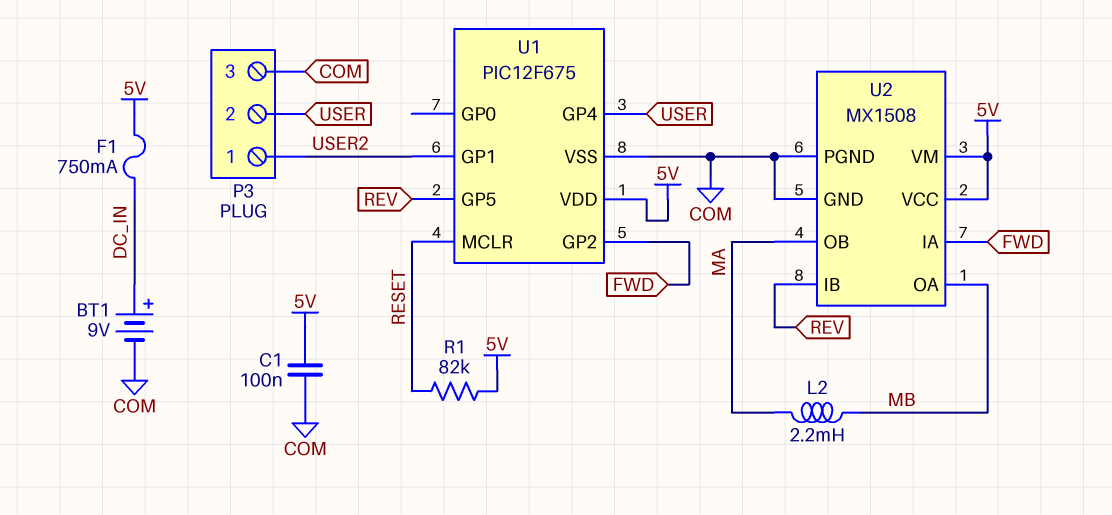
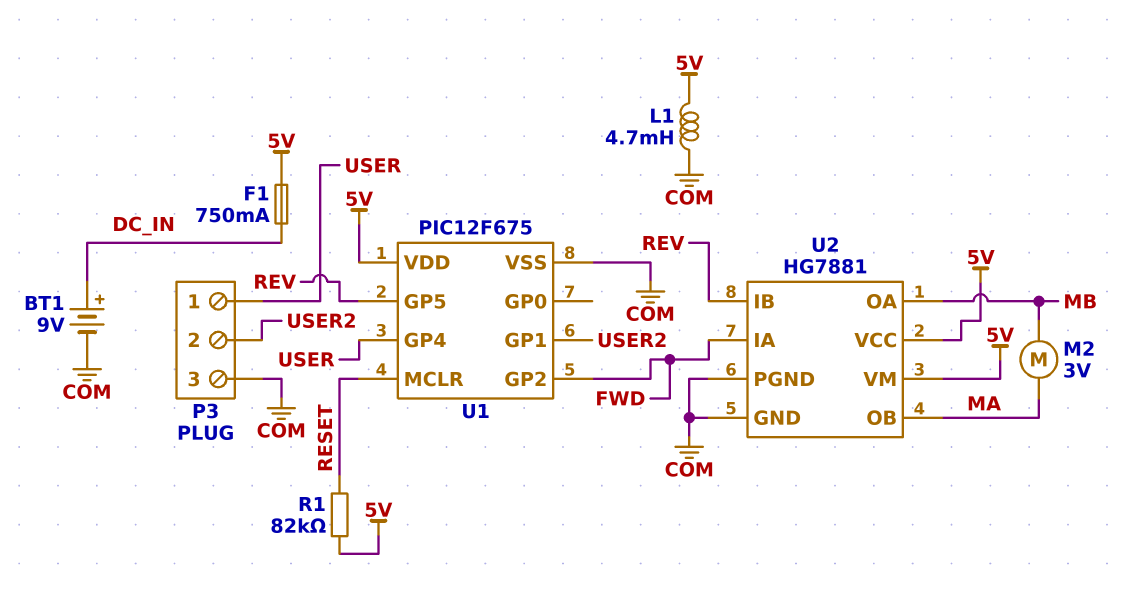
C1: 100nF (5V, COM) -> none
L1: none -> 4.7mH (5V, COM)
L2: 2.2mH (MA, MB) -> none
M2: none -> motor 3V (MA, MB)
P3 pin 1: USER2 -> USER
P3 pin 2: USER -> USER2
U2: MX1508 -> HG7881

